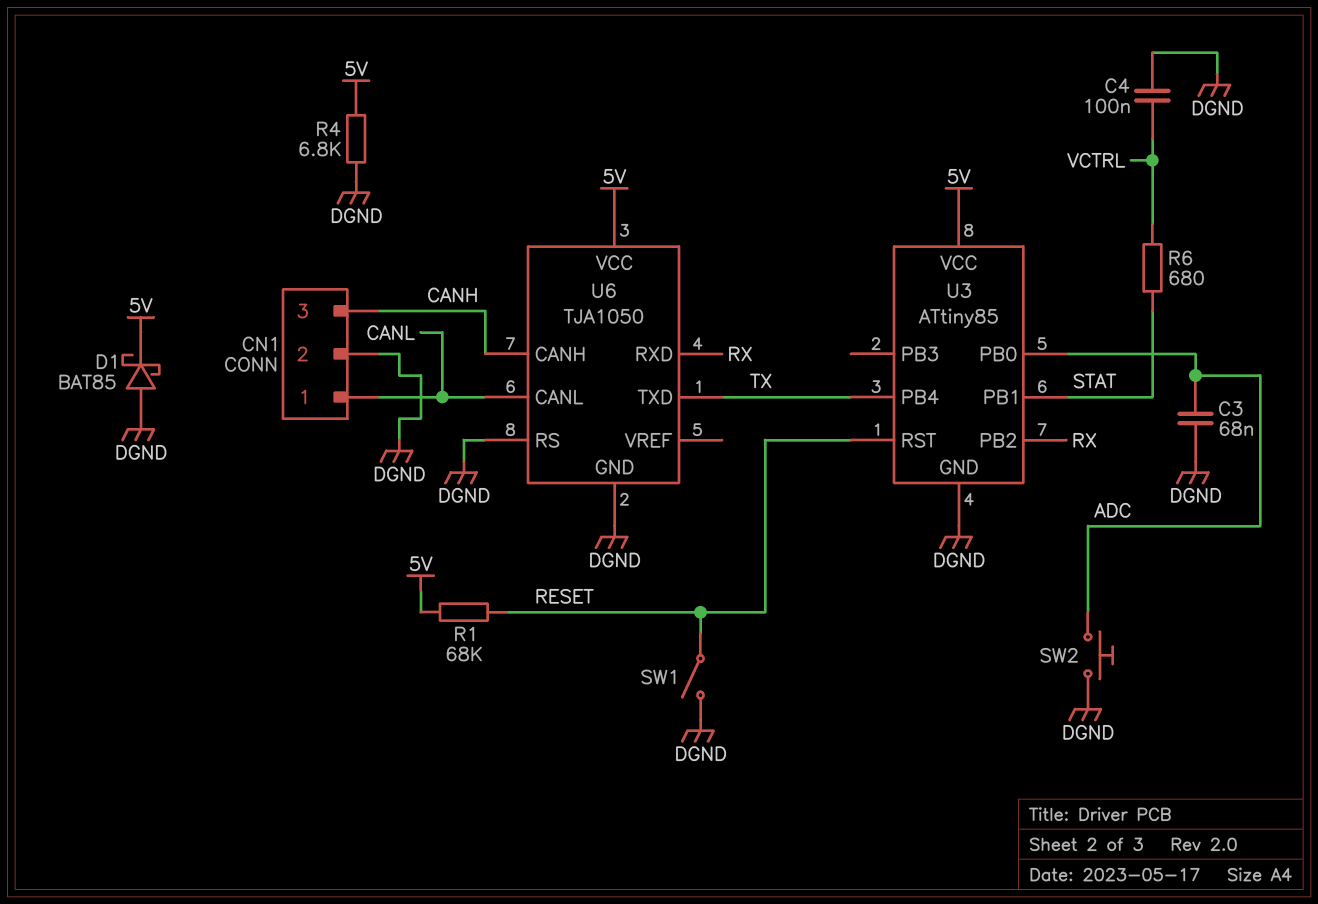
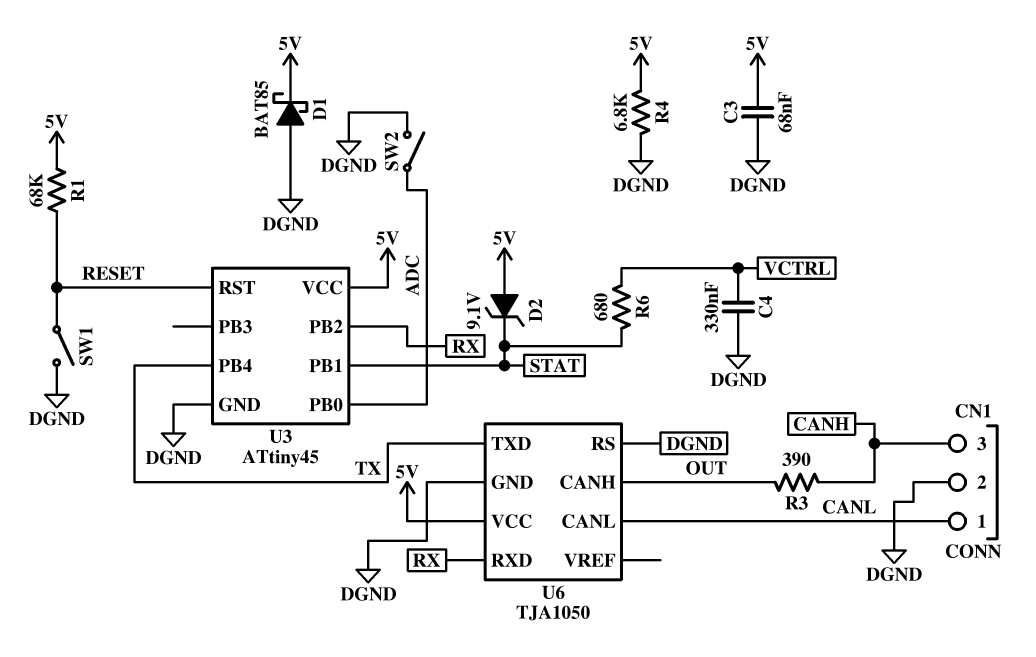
C3: 68nF (ADC, DGND) -> 68nF (5V, DGND)
C4: 100nF (DGND, VCTRL) -> 330nF (DGND, VCTRL)
D2: none -> zener 9.1V (A 5V, K STAT)
R3: none -> 390 (CANH, OUT)
SW2: button (ADC, DGND) -> switch (ADC, DGND)
U3: ATtiny85 -> ATtiny45
U6 pin CANH: CANH -> OUT

